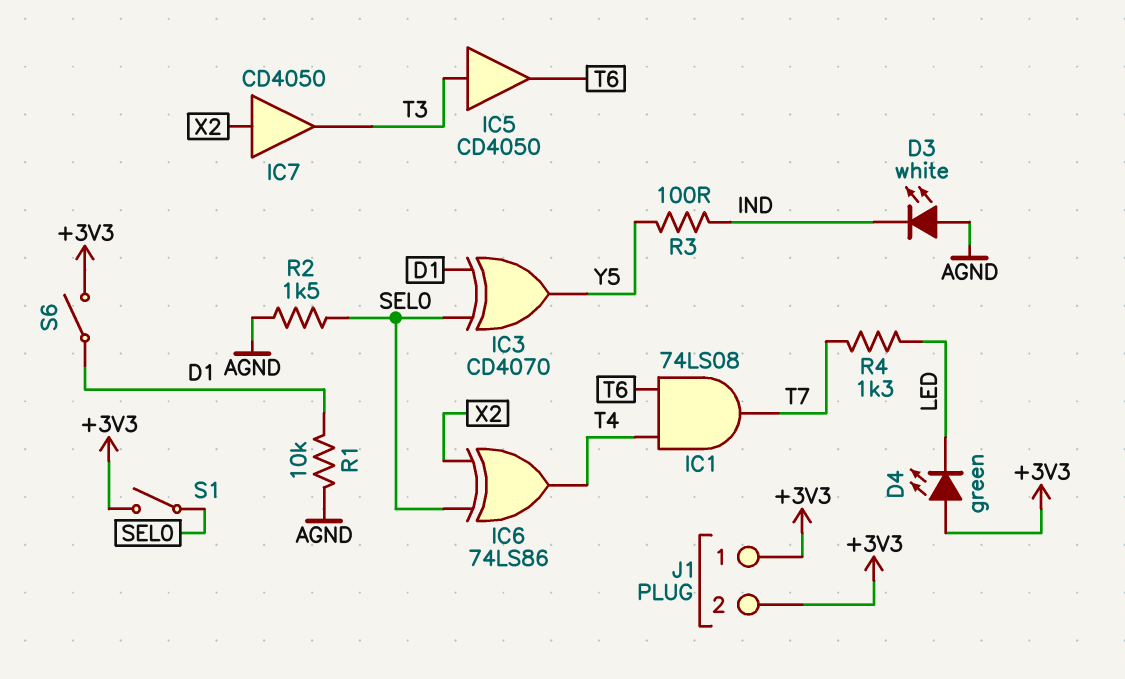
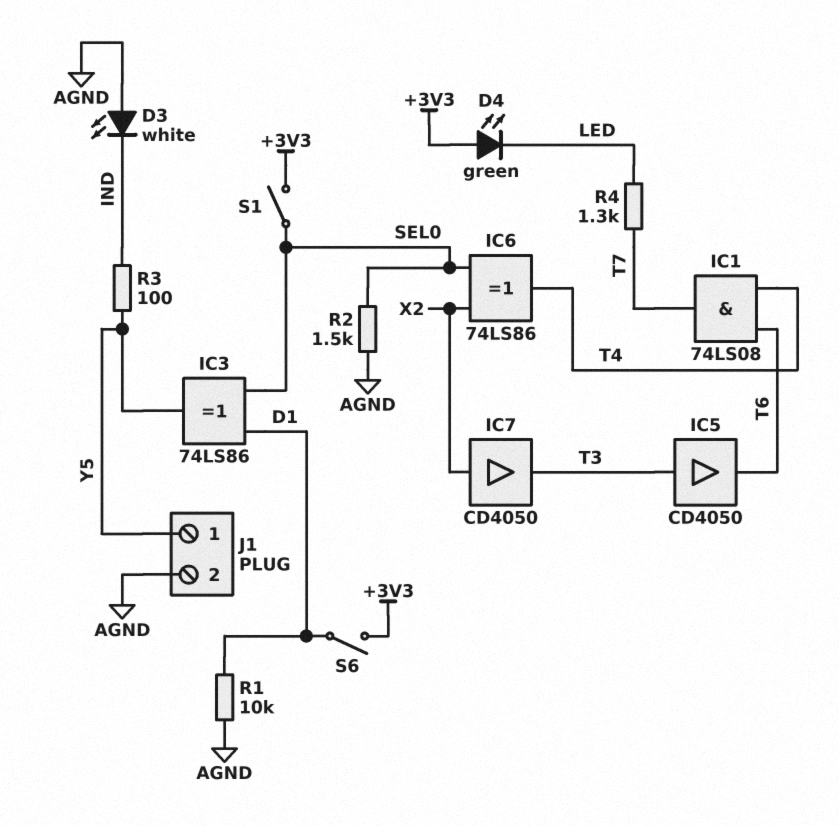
IC3: XOR CD4070 (in D1, in SEL0, out Y5) -> XOR 74LS86 (in D1, in SEL0, out Y5)
J1 pin 1: +3V3 -> Y5
J1 pin 2: +3V3 -> AGND

